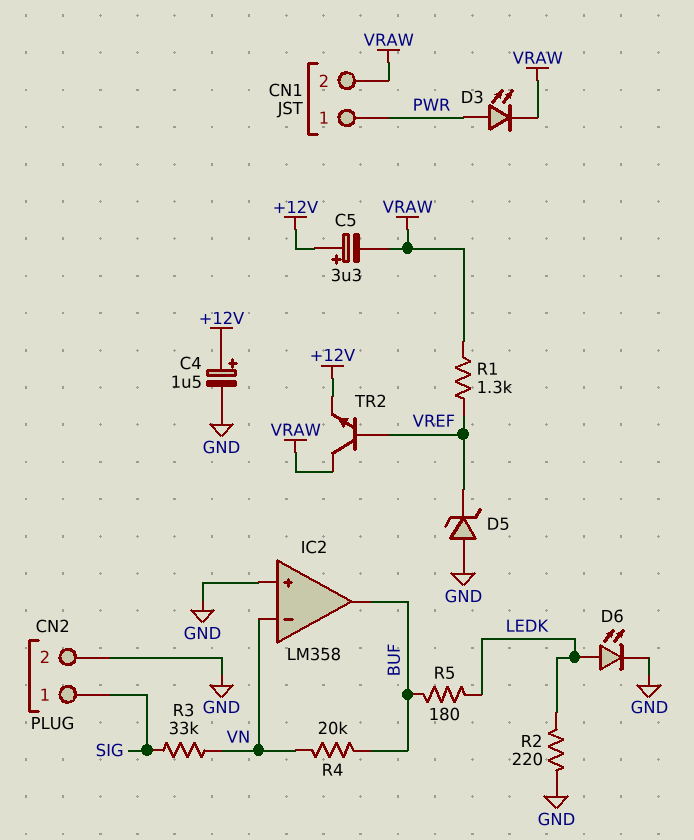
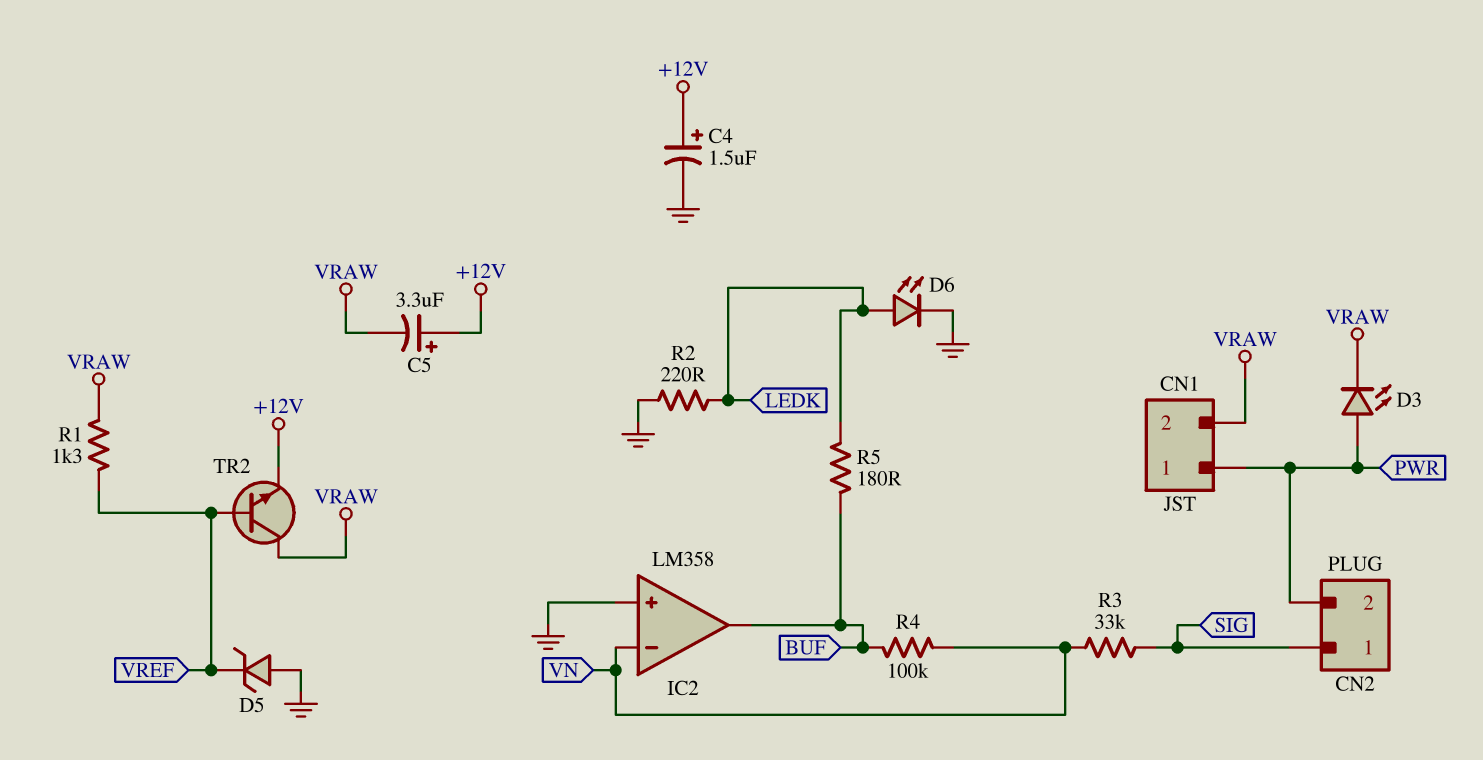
CN2 pin 2: GND -> PWR
R4: 20k (BUF, VN) -> 100k (BUF, VN)

